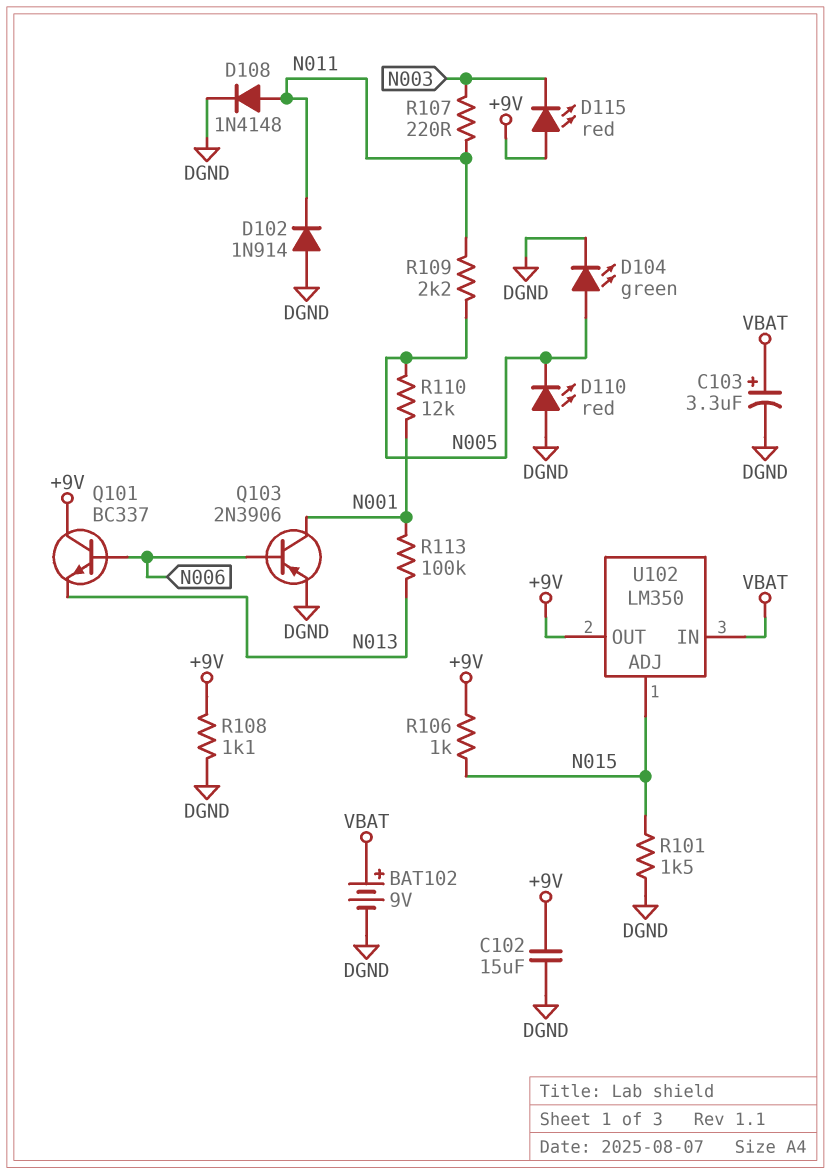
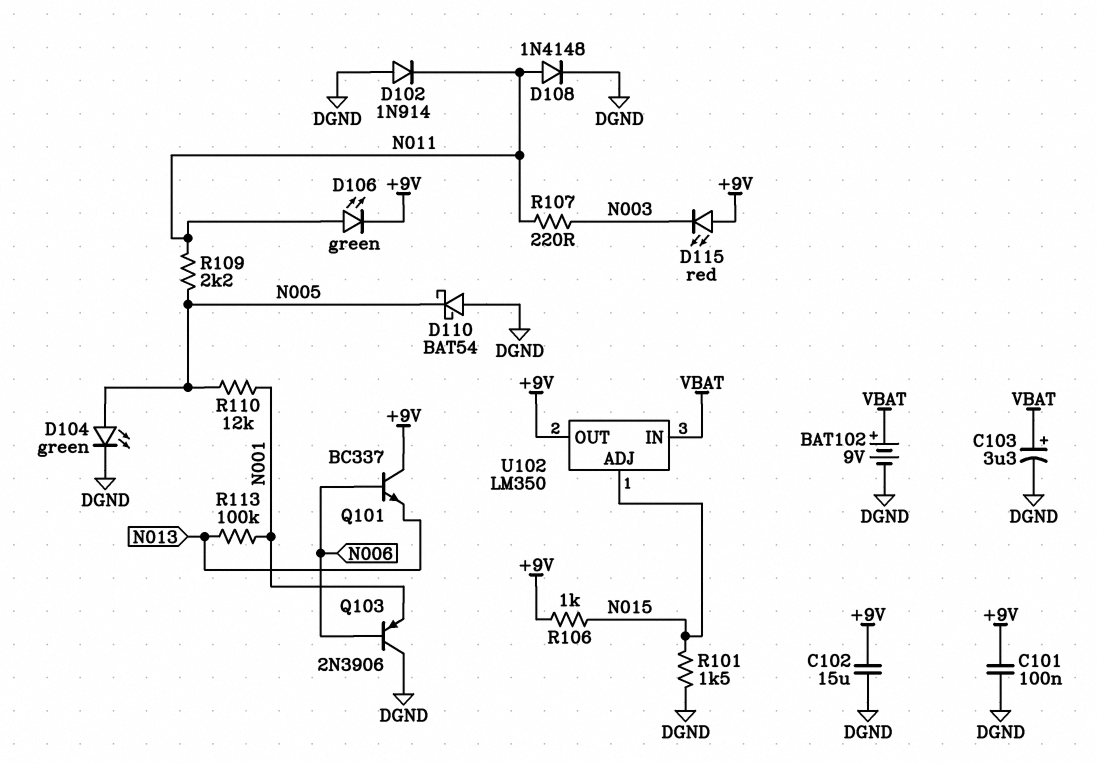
C101: none -> 100nF (+9V, DGND)
D106: none -> LED green (A N011, K +9V)
D110: LED red (A DGND, K N005) -> schottky BAT54 (A DGND, K N005)
Q103: PNP 2N3906 (B N006, C N001, E DGND) -> PNP 2N3906 (B N006, C DGND, E N001)
R108: 1.1k (+9V, DGND) -> none

